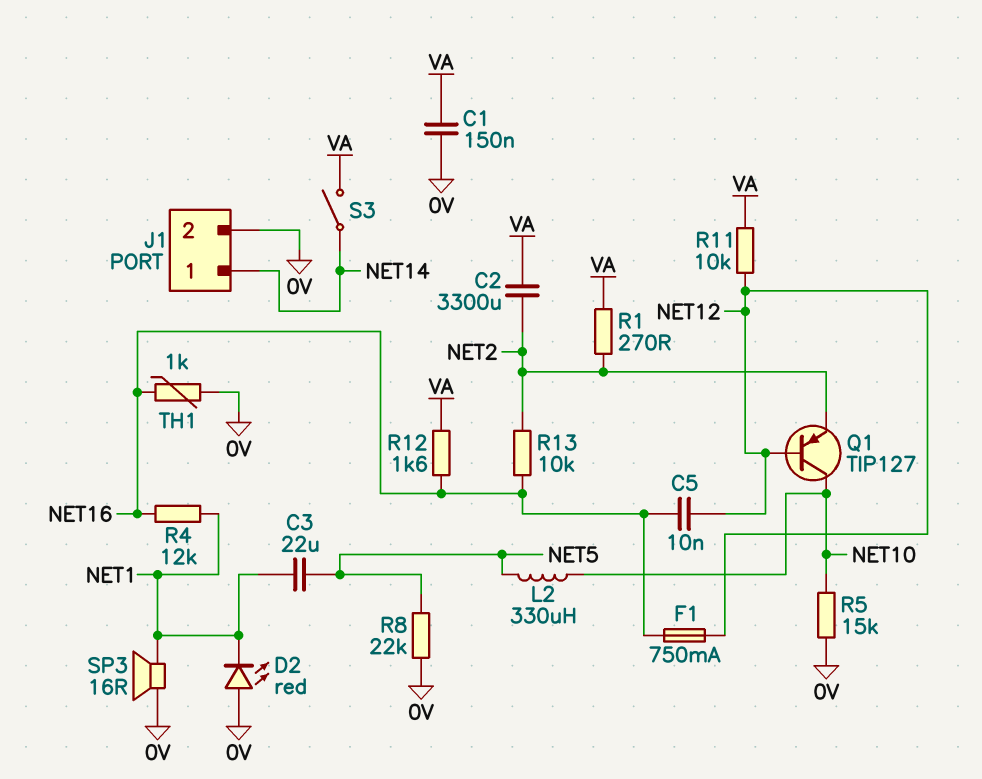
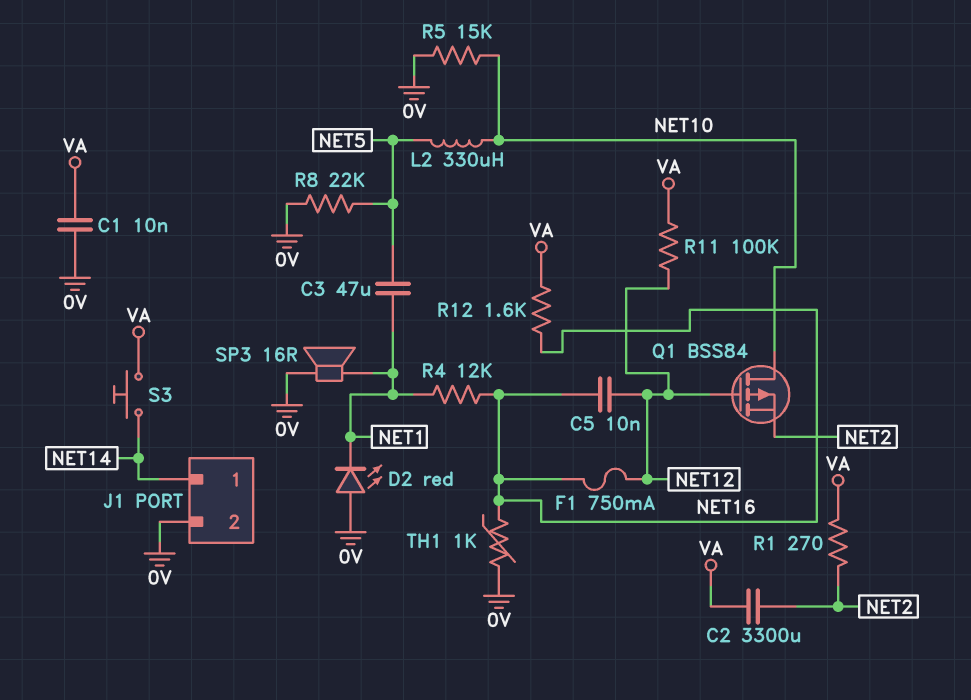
C1: 150nF (0V, VA) -> 10nF (0V, VA)
C3: 22uF (NET1, NET5) -> 47uF (NET1, NET5)
Q1: PNP TIP127 (B NET12, C NET10, E NET2) -> PMOS BSS84 (G NET12, D NET10, S NET2)
R11: 10k (NET12, VA) -> 100k (NET12, VA)
R13: 10k (NET2, NET16) -> none
S3: switch (NET14, VA) -> button (NET14, VA)

